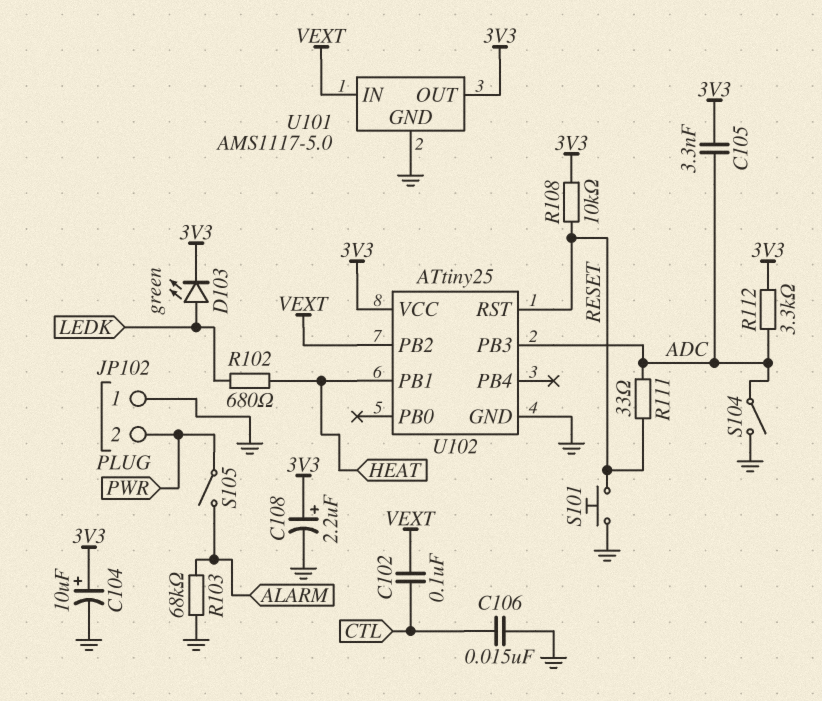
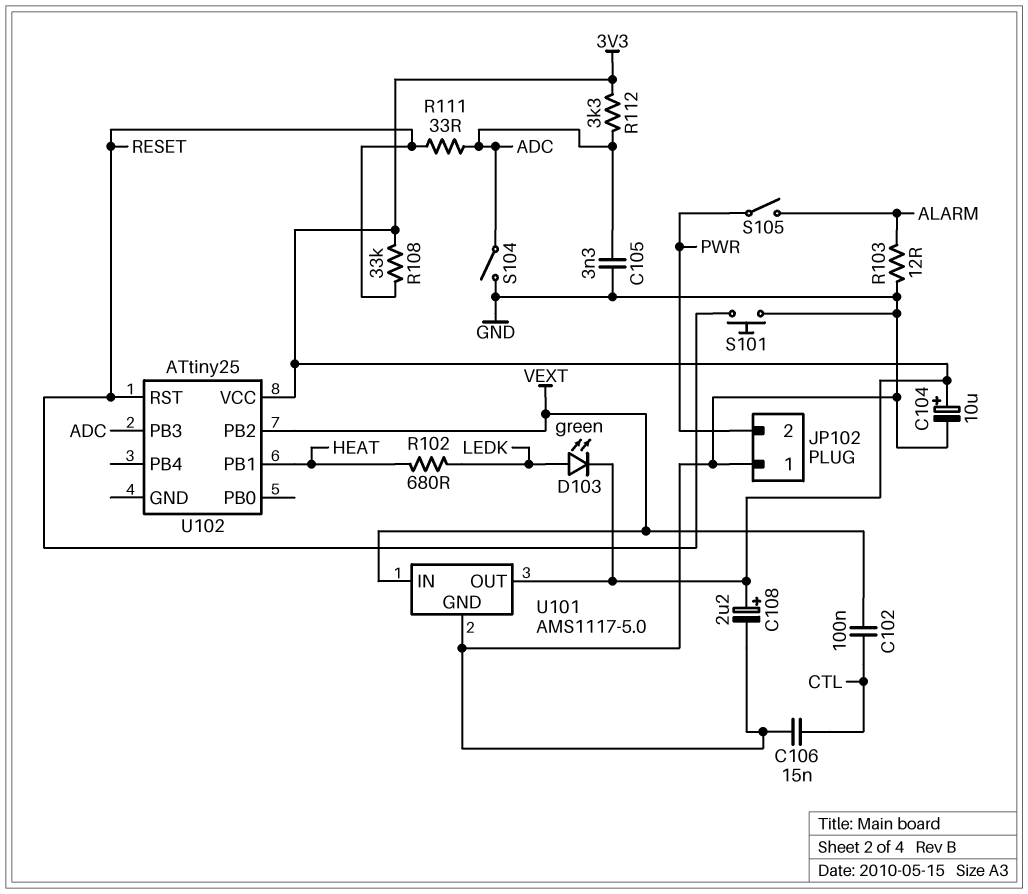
C105: 3.3nF (3V3, ADC) -> 3.3nF (ADC, GND)
R103: 68k (ALARM, GND) -> 12 (ALARM, GND)
R108: 10k (3V3, RESET) -> 33k (3V3, RESET)
U102 pin GND: GND -> none

